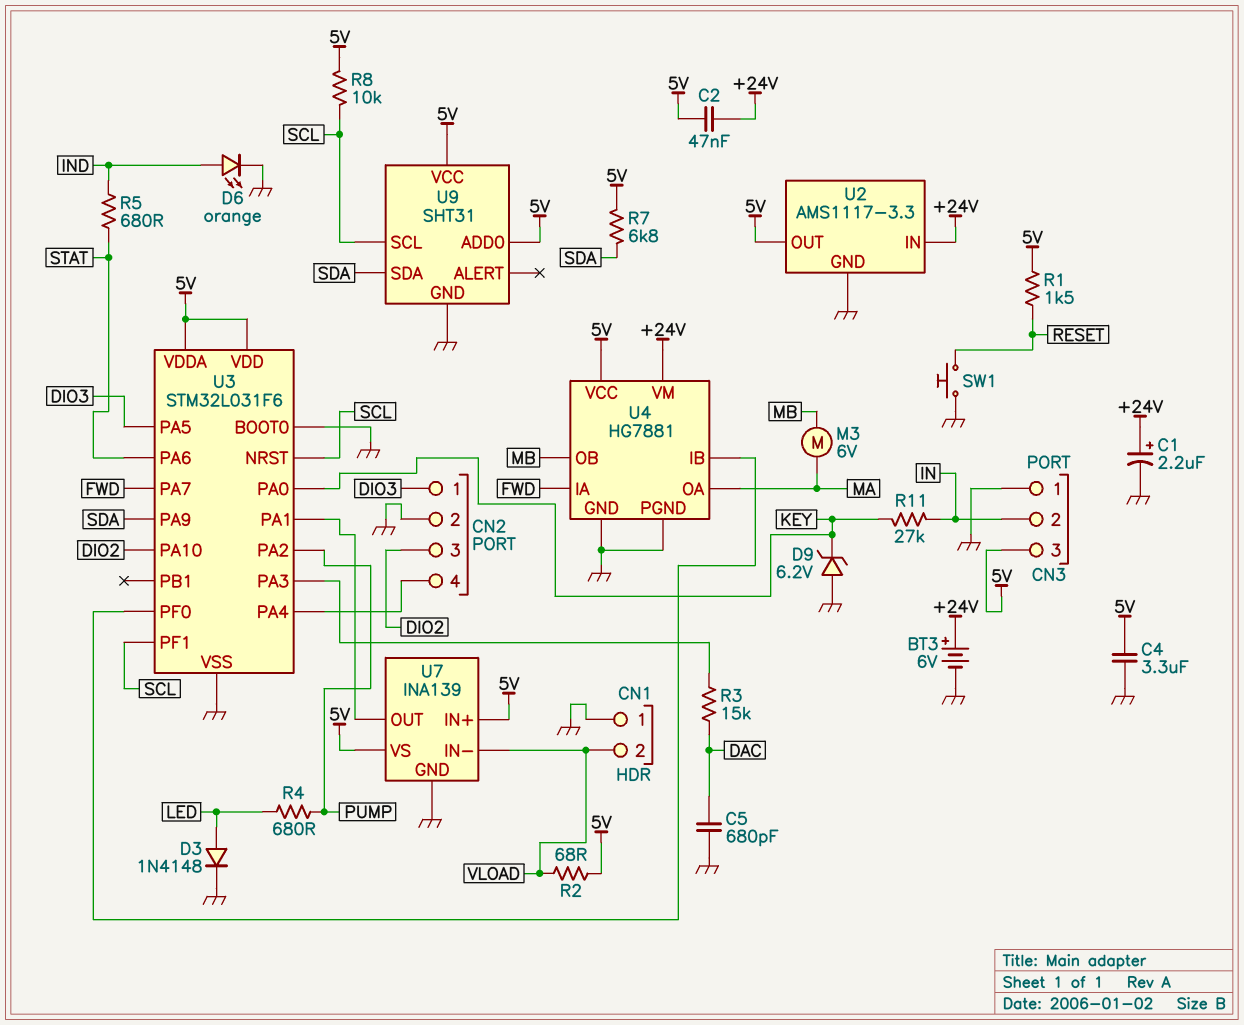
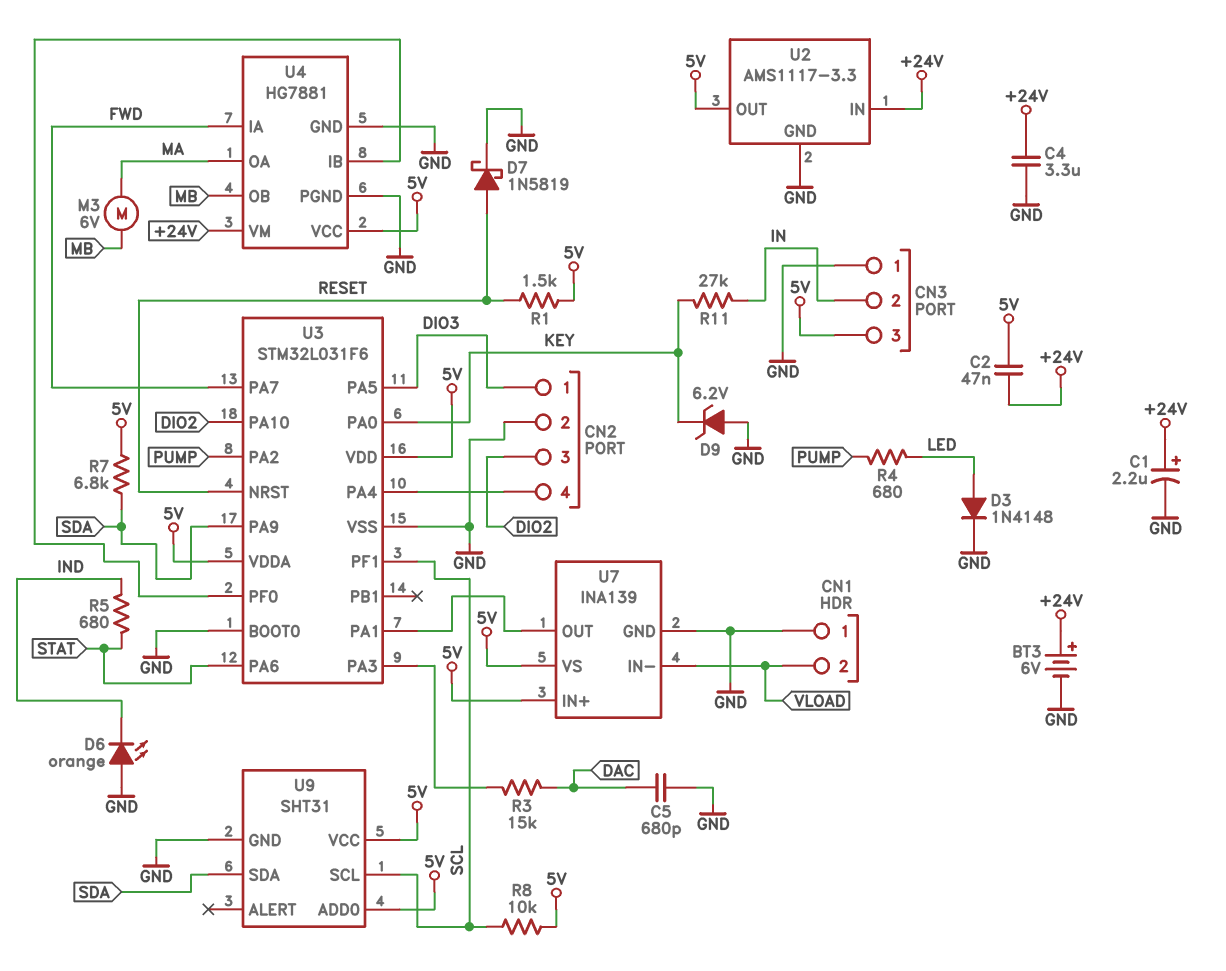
C4: 3.3uF (5V, GND) -> 3.3uF (+24V, GND)
D6: LED orange (A IND, K GND) -> LED orange (A GND, K IND)
D7: none -> schottky 1N5819 (A RESET, K GND)
R2: 68 (5V, VLOAD) -> none
SW1: button (GND, RESET) -> none
U3 pin NRST: SCL -> RESET

